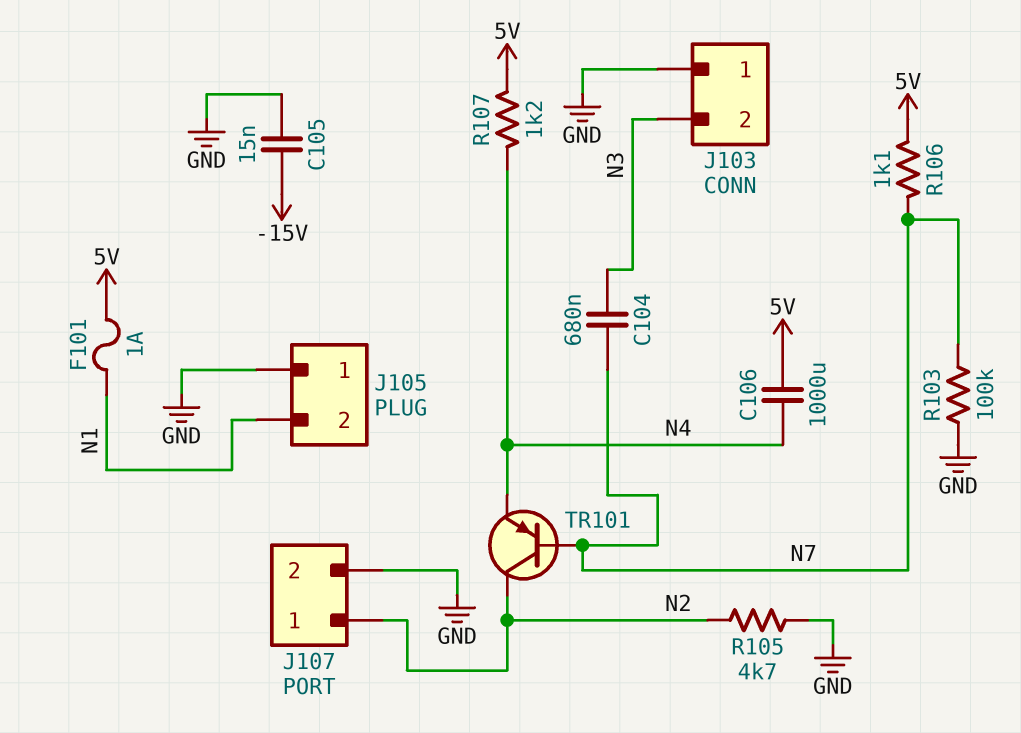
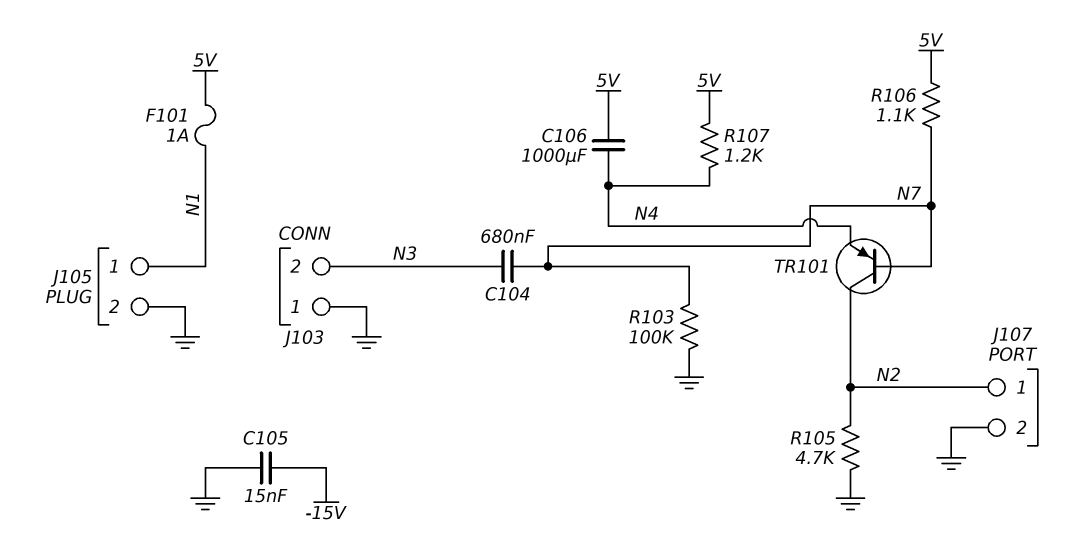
J105 pin 1: GND -> N1
J105 pin 2: N1 -> GND

